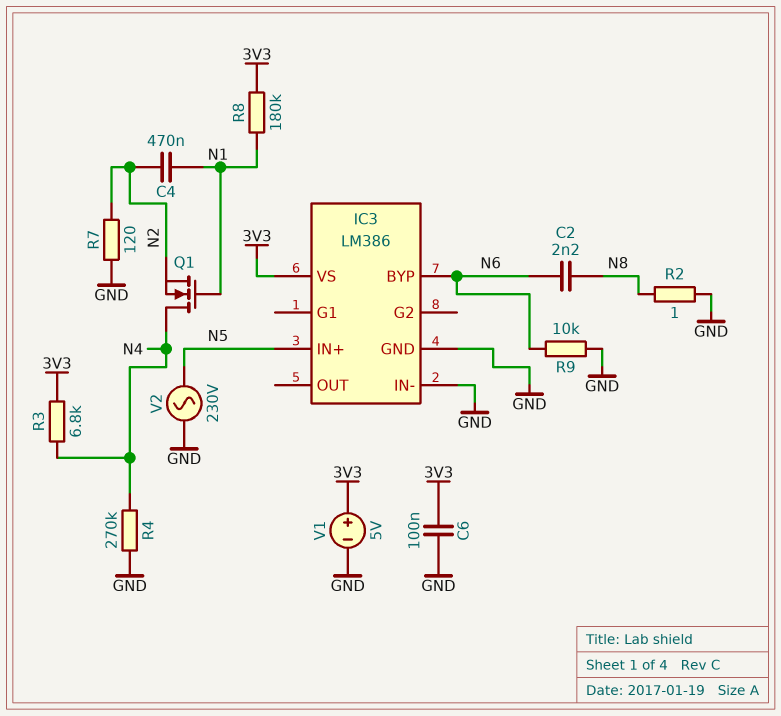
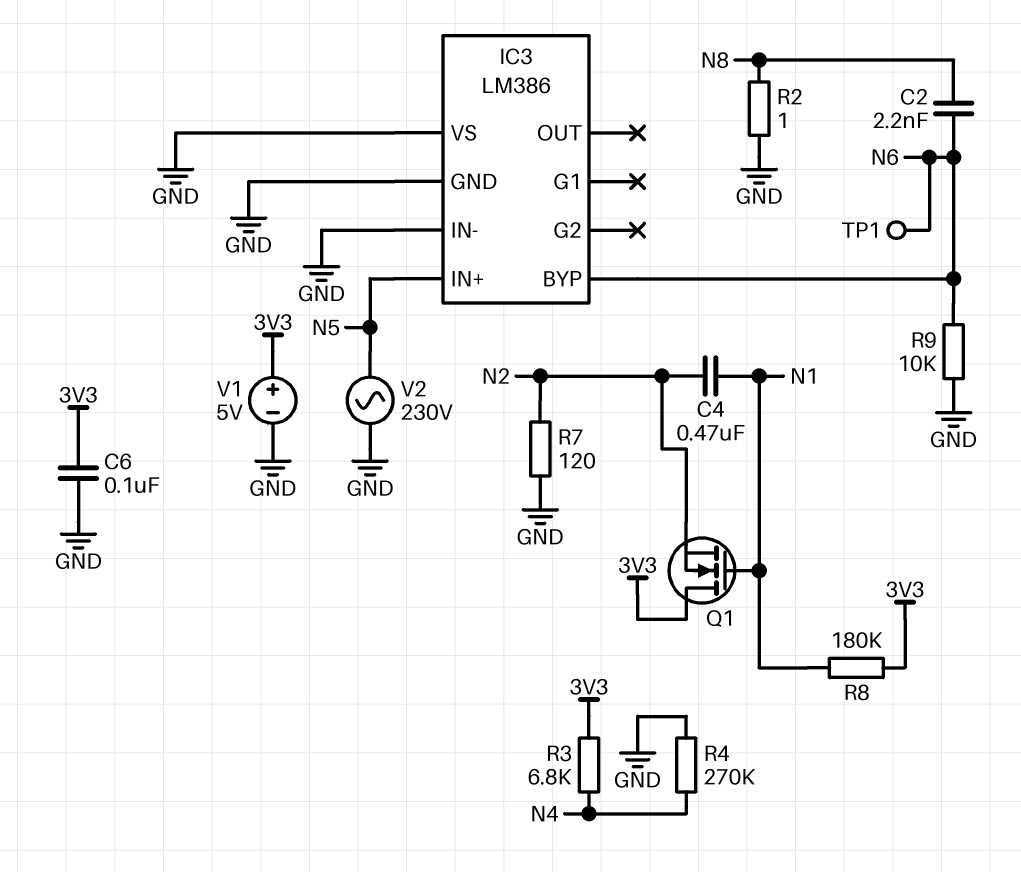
IC3 pin VS: 3V3 -> GND
Q1: NMOS (G N1, D N4, S N2) -> NMOS (G N1, D 3V3, S N2)
TP1: none -> test point (N6)

